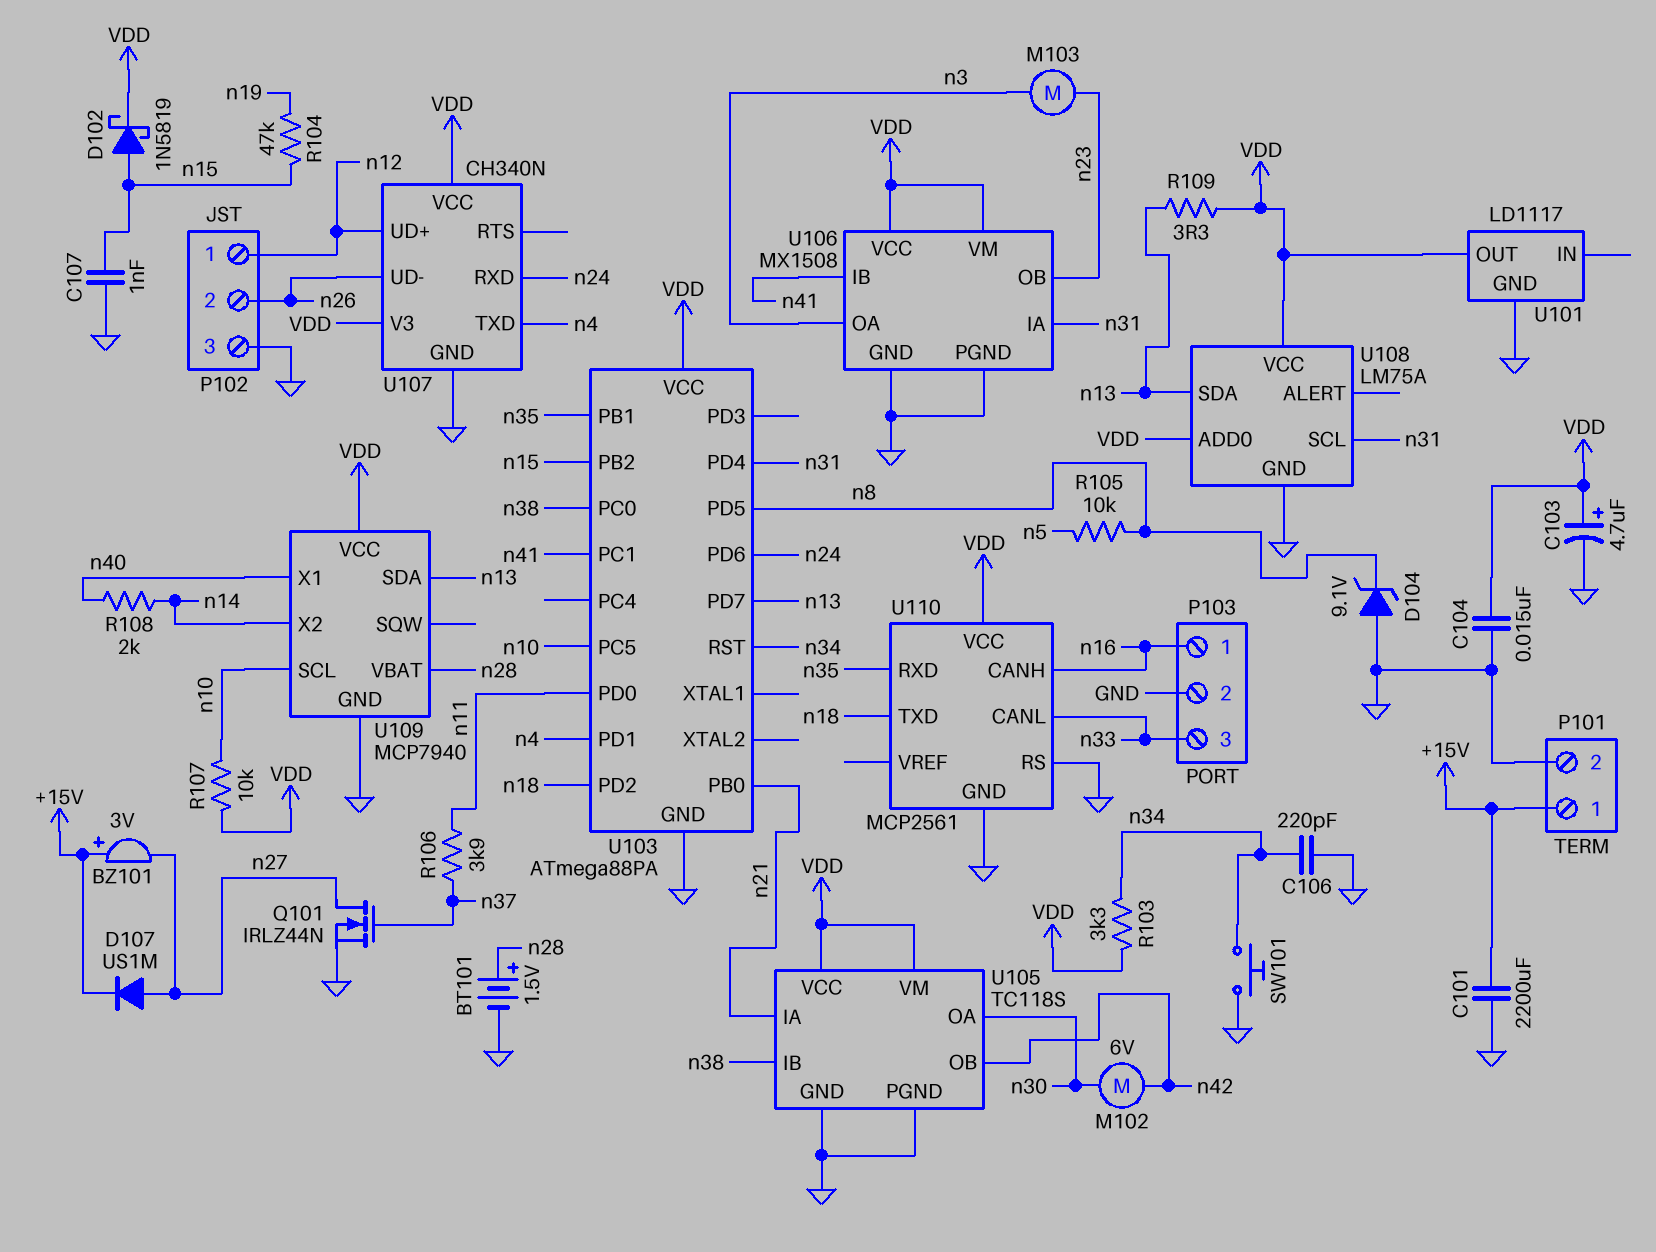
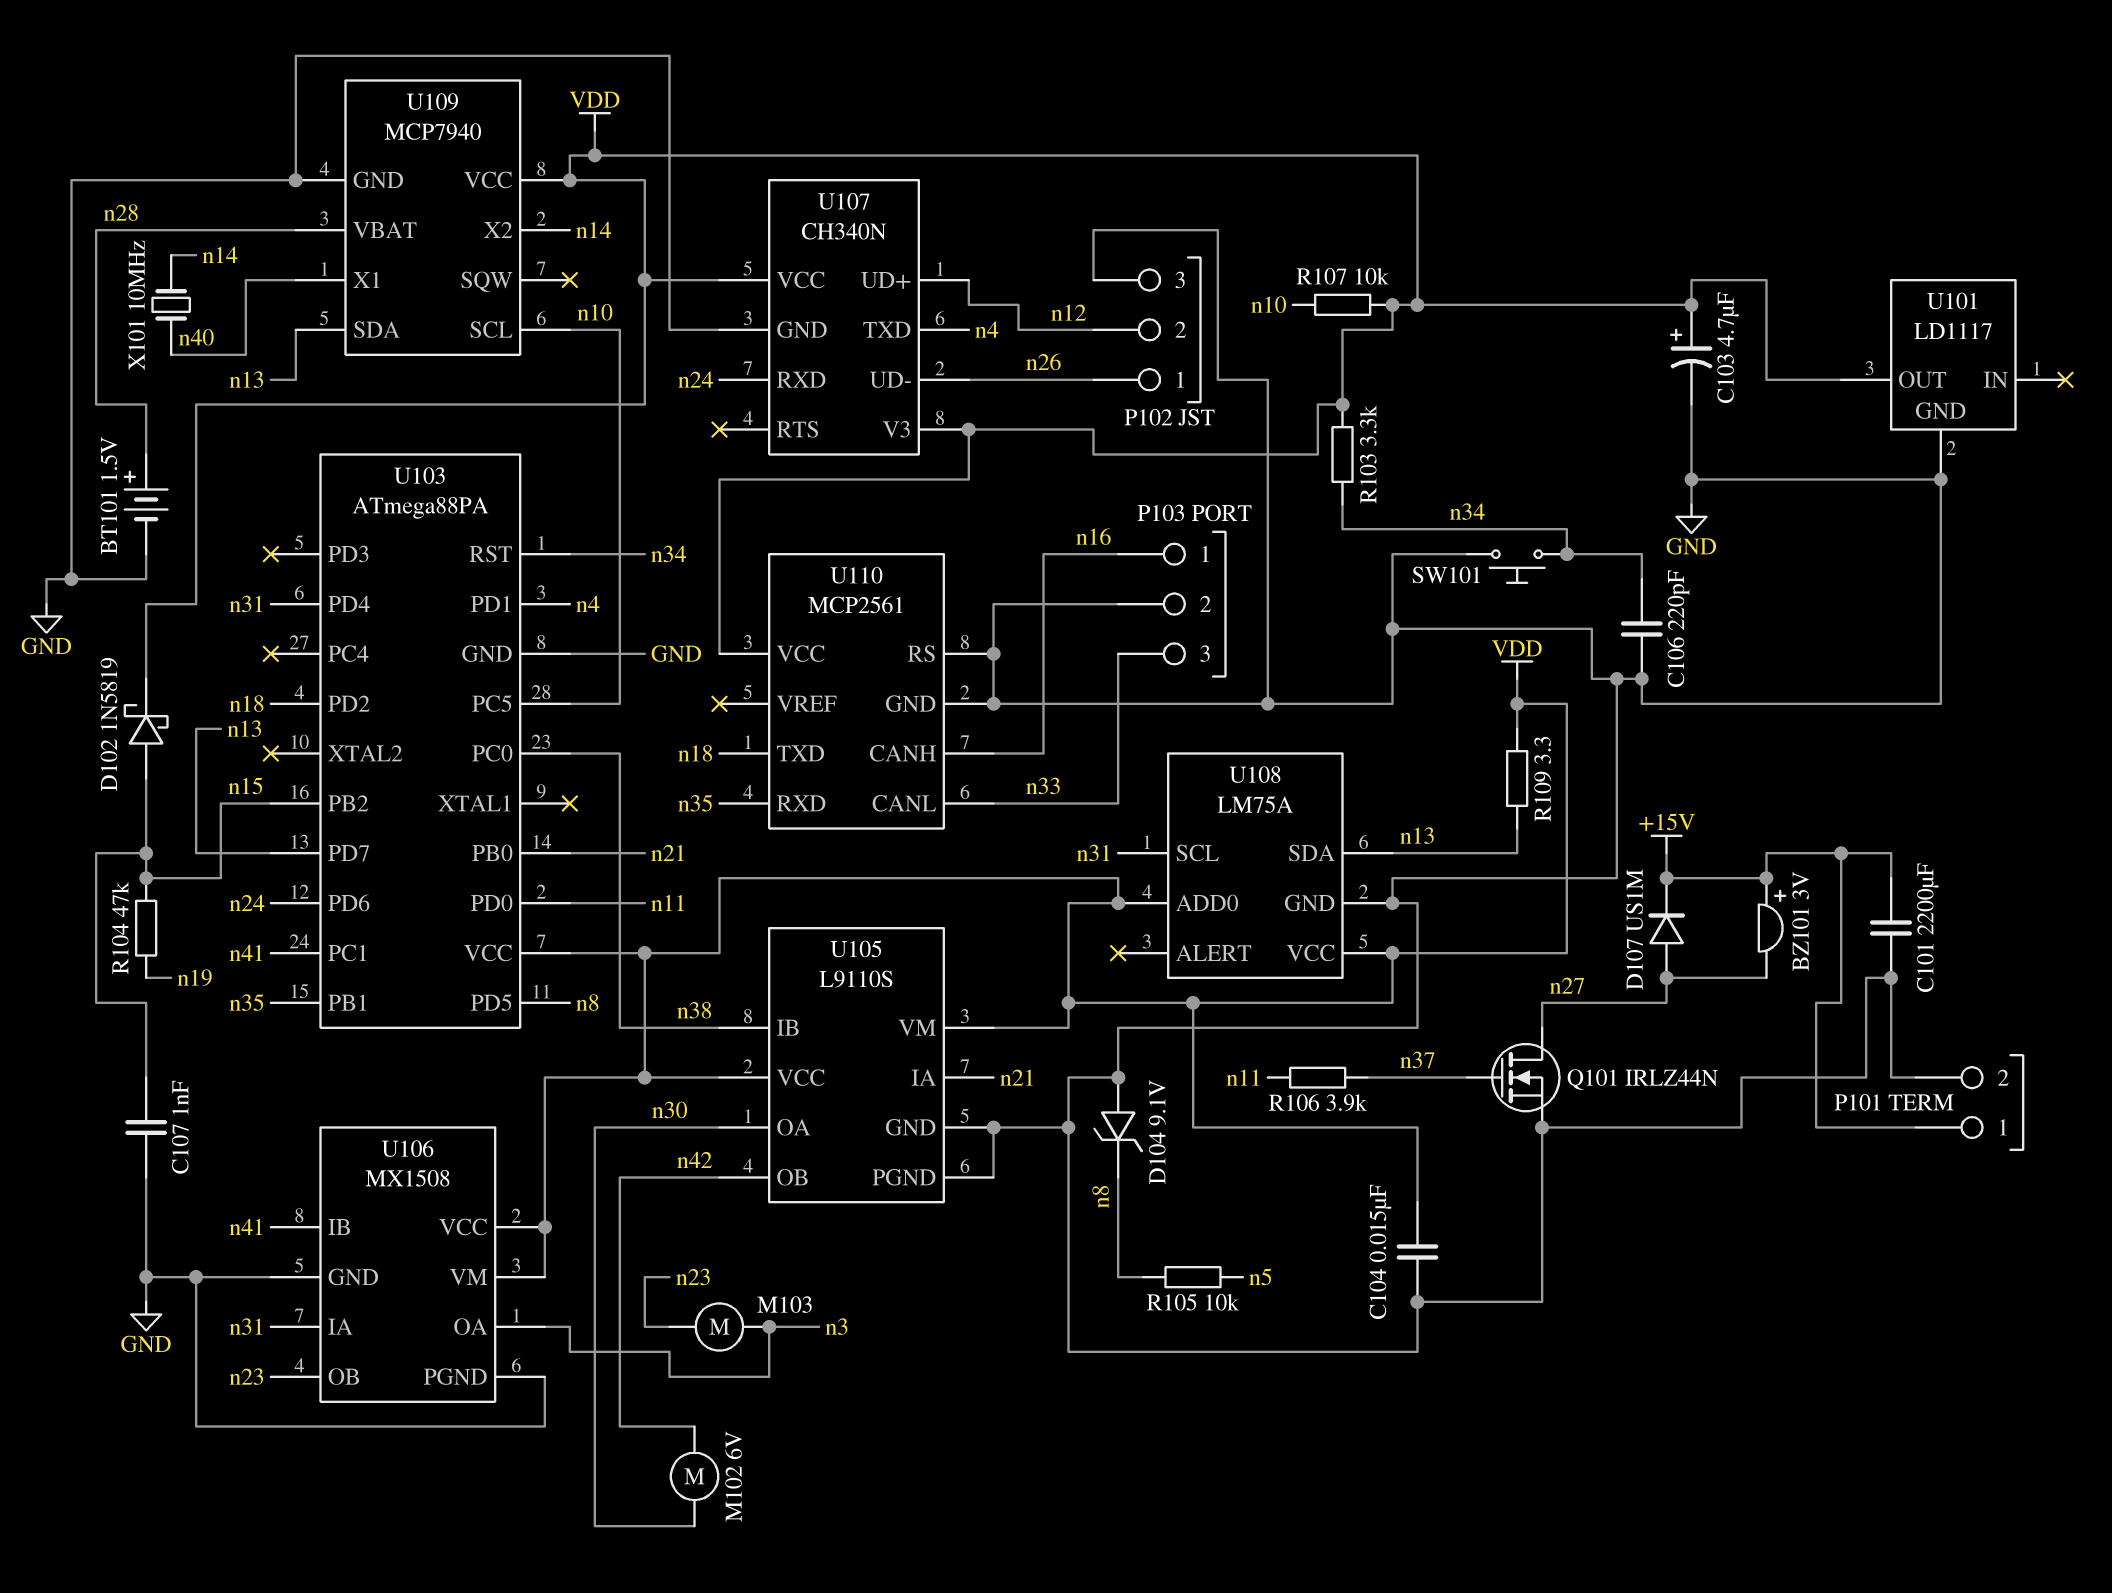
P102 pin 1: n12 -> n26
P102 pin 2: n26 -> n12
R108: 2k (n14, n40) -> none
U105: TC118S -> L9110S
X101: none -> 10MHz (n14, n40)

